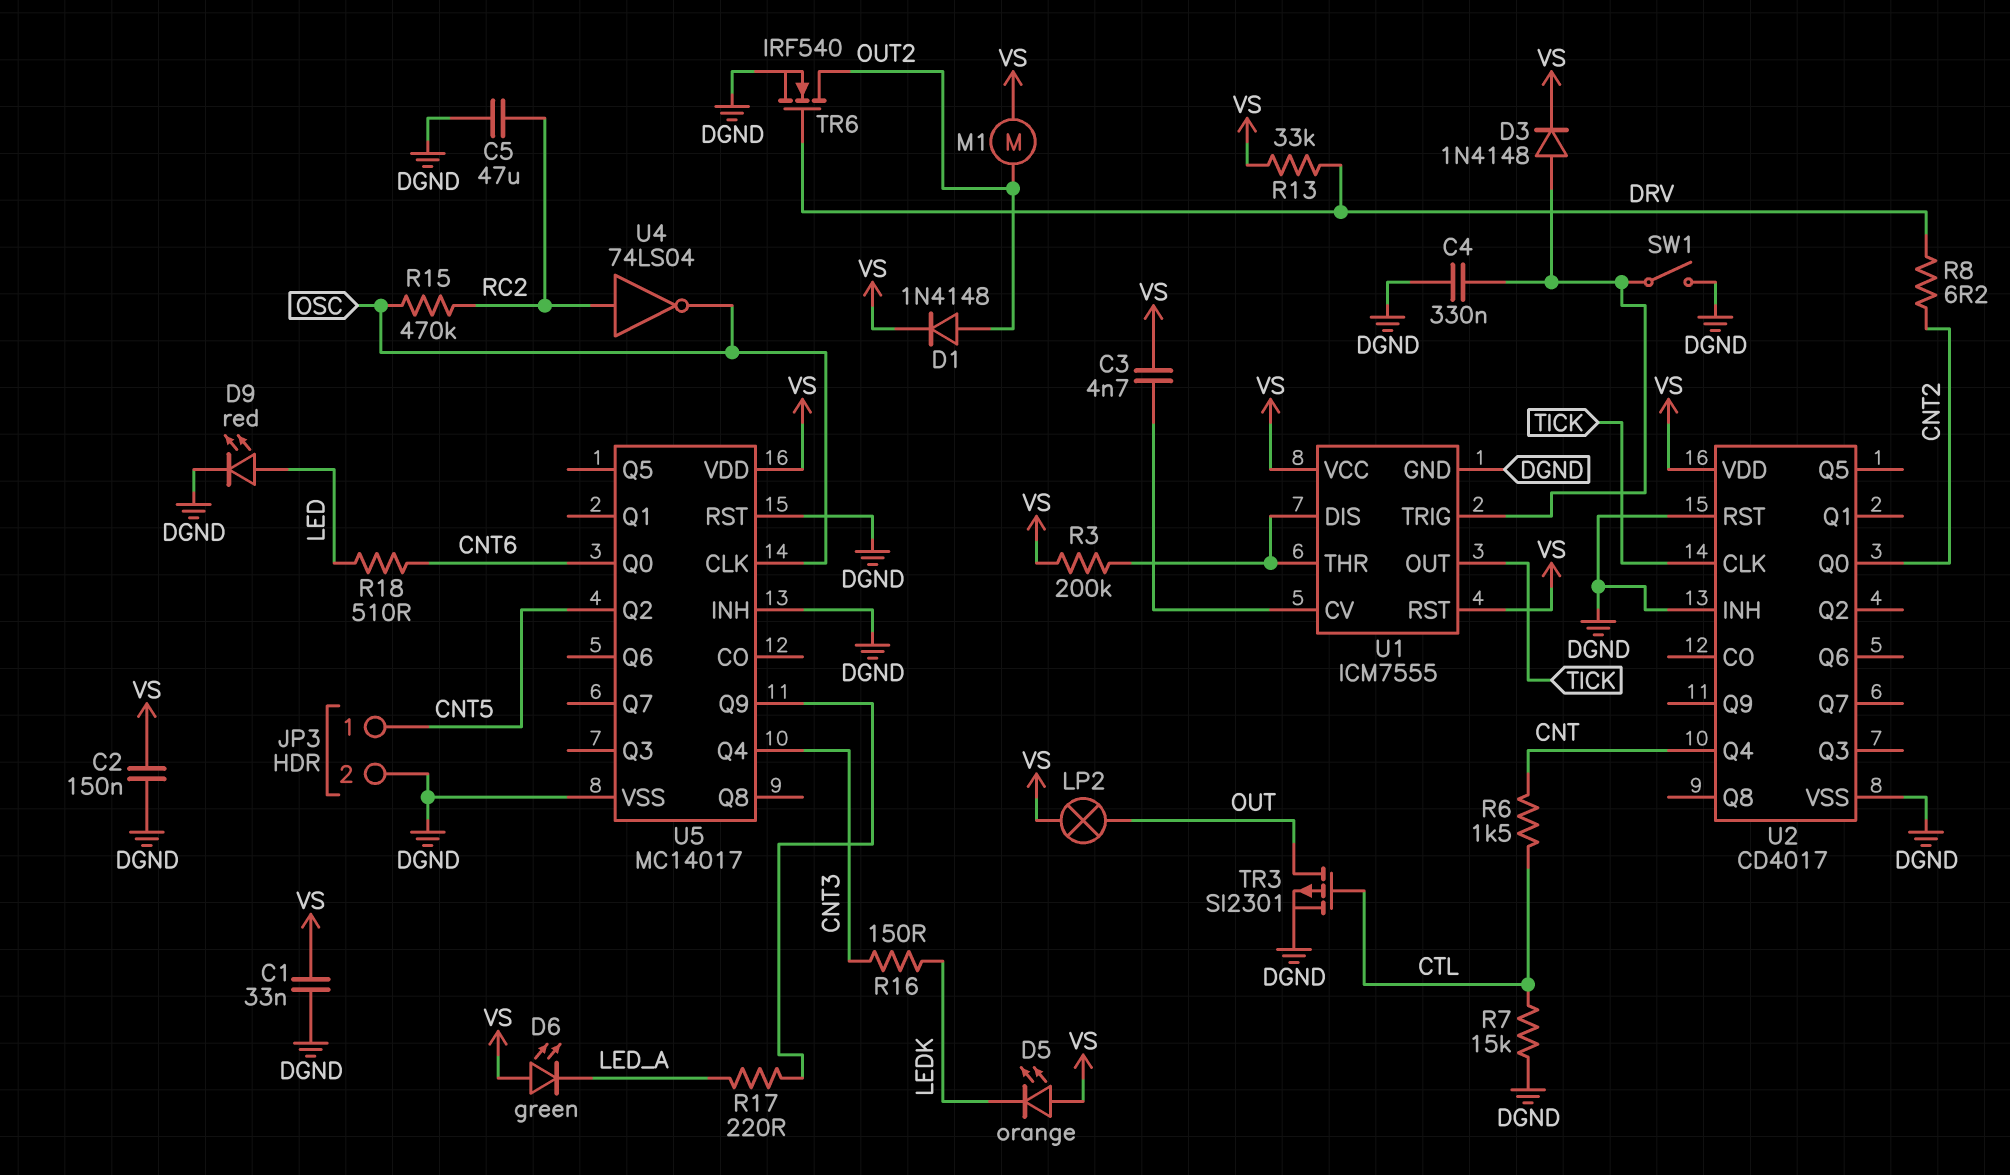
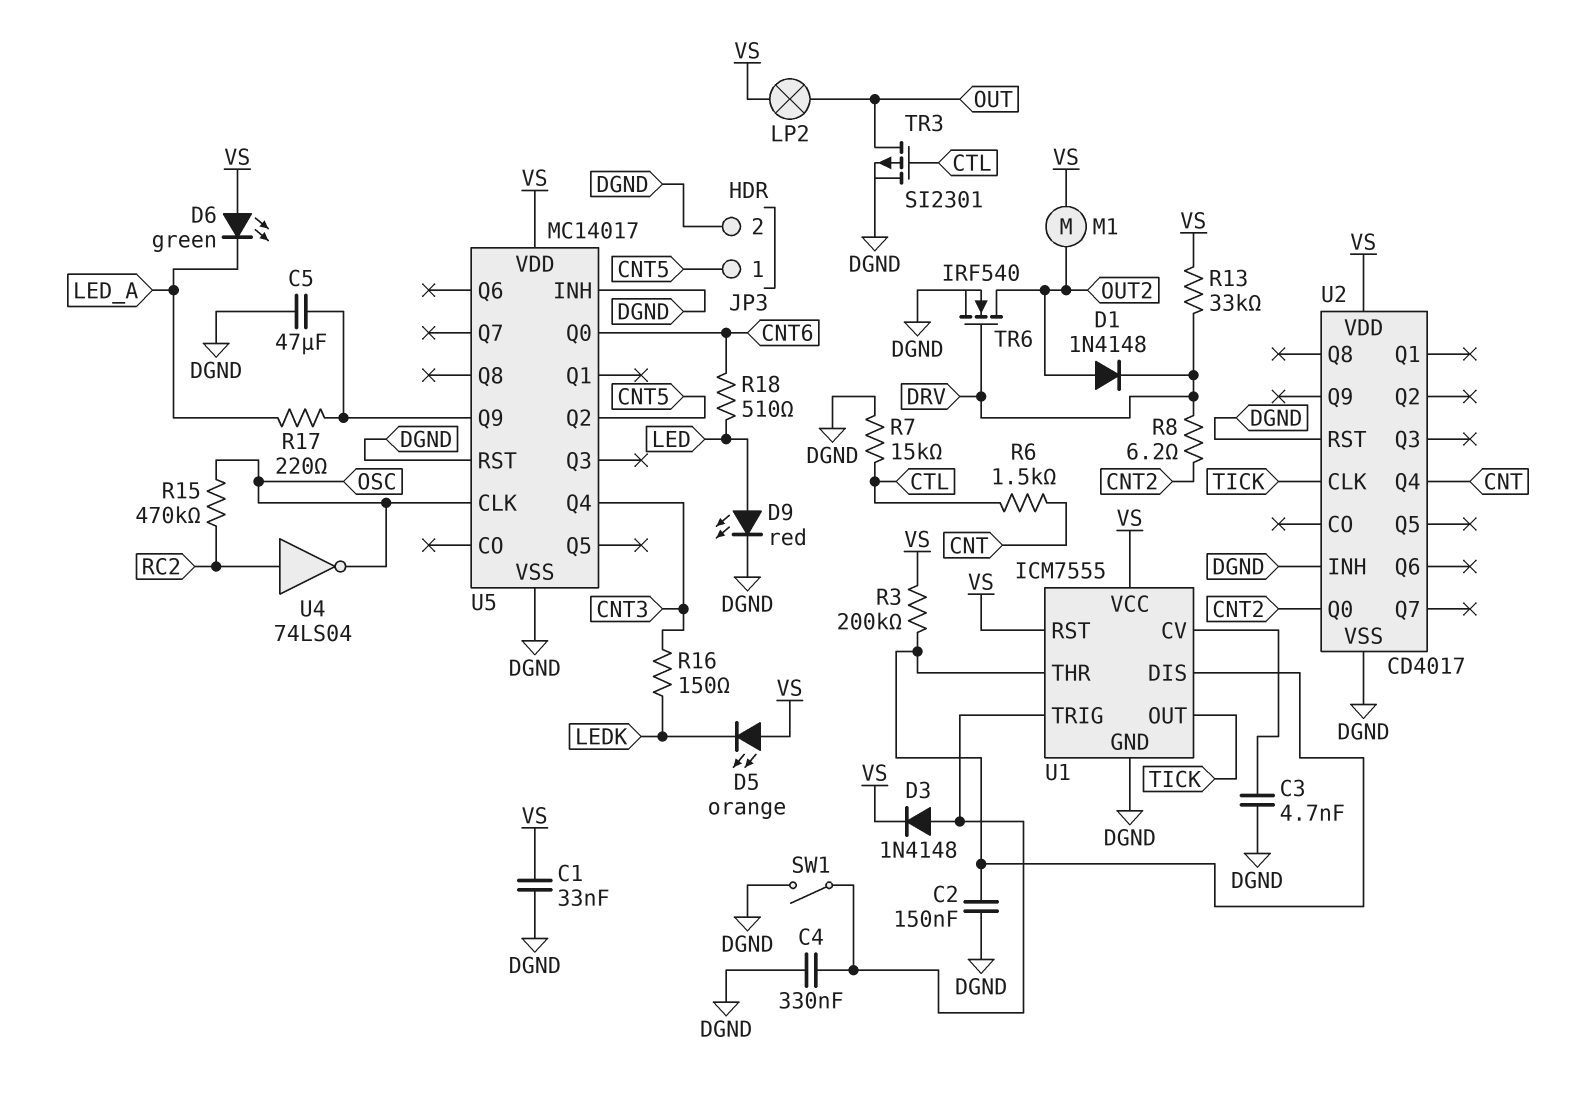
C2: 150nF (DGND, VS) -> 150nF (DGND, U1/DIS)
C3: 4.7nF (U1/CV, VS) -> 4.7nF (DGND, U1/CV)
C5: 47uF (DGND, RC2) -> 47uF (DGND, U5/Q9)
D1: diode 1N4148 (A OUT2, K VS) -> diode 1N4148 (A OUT2, K DRV)

